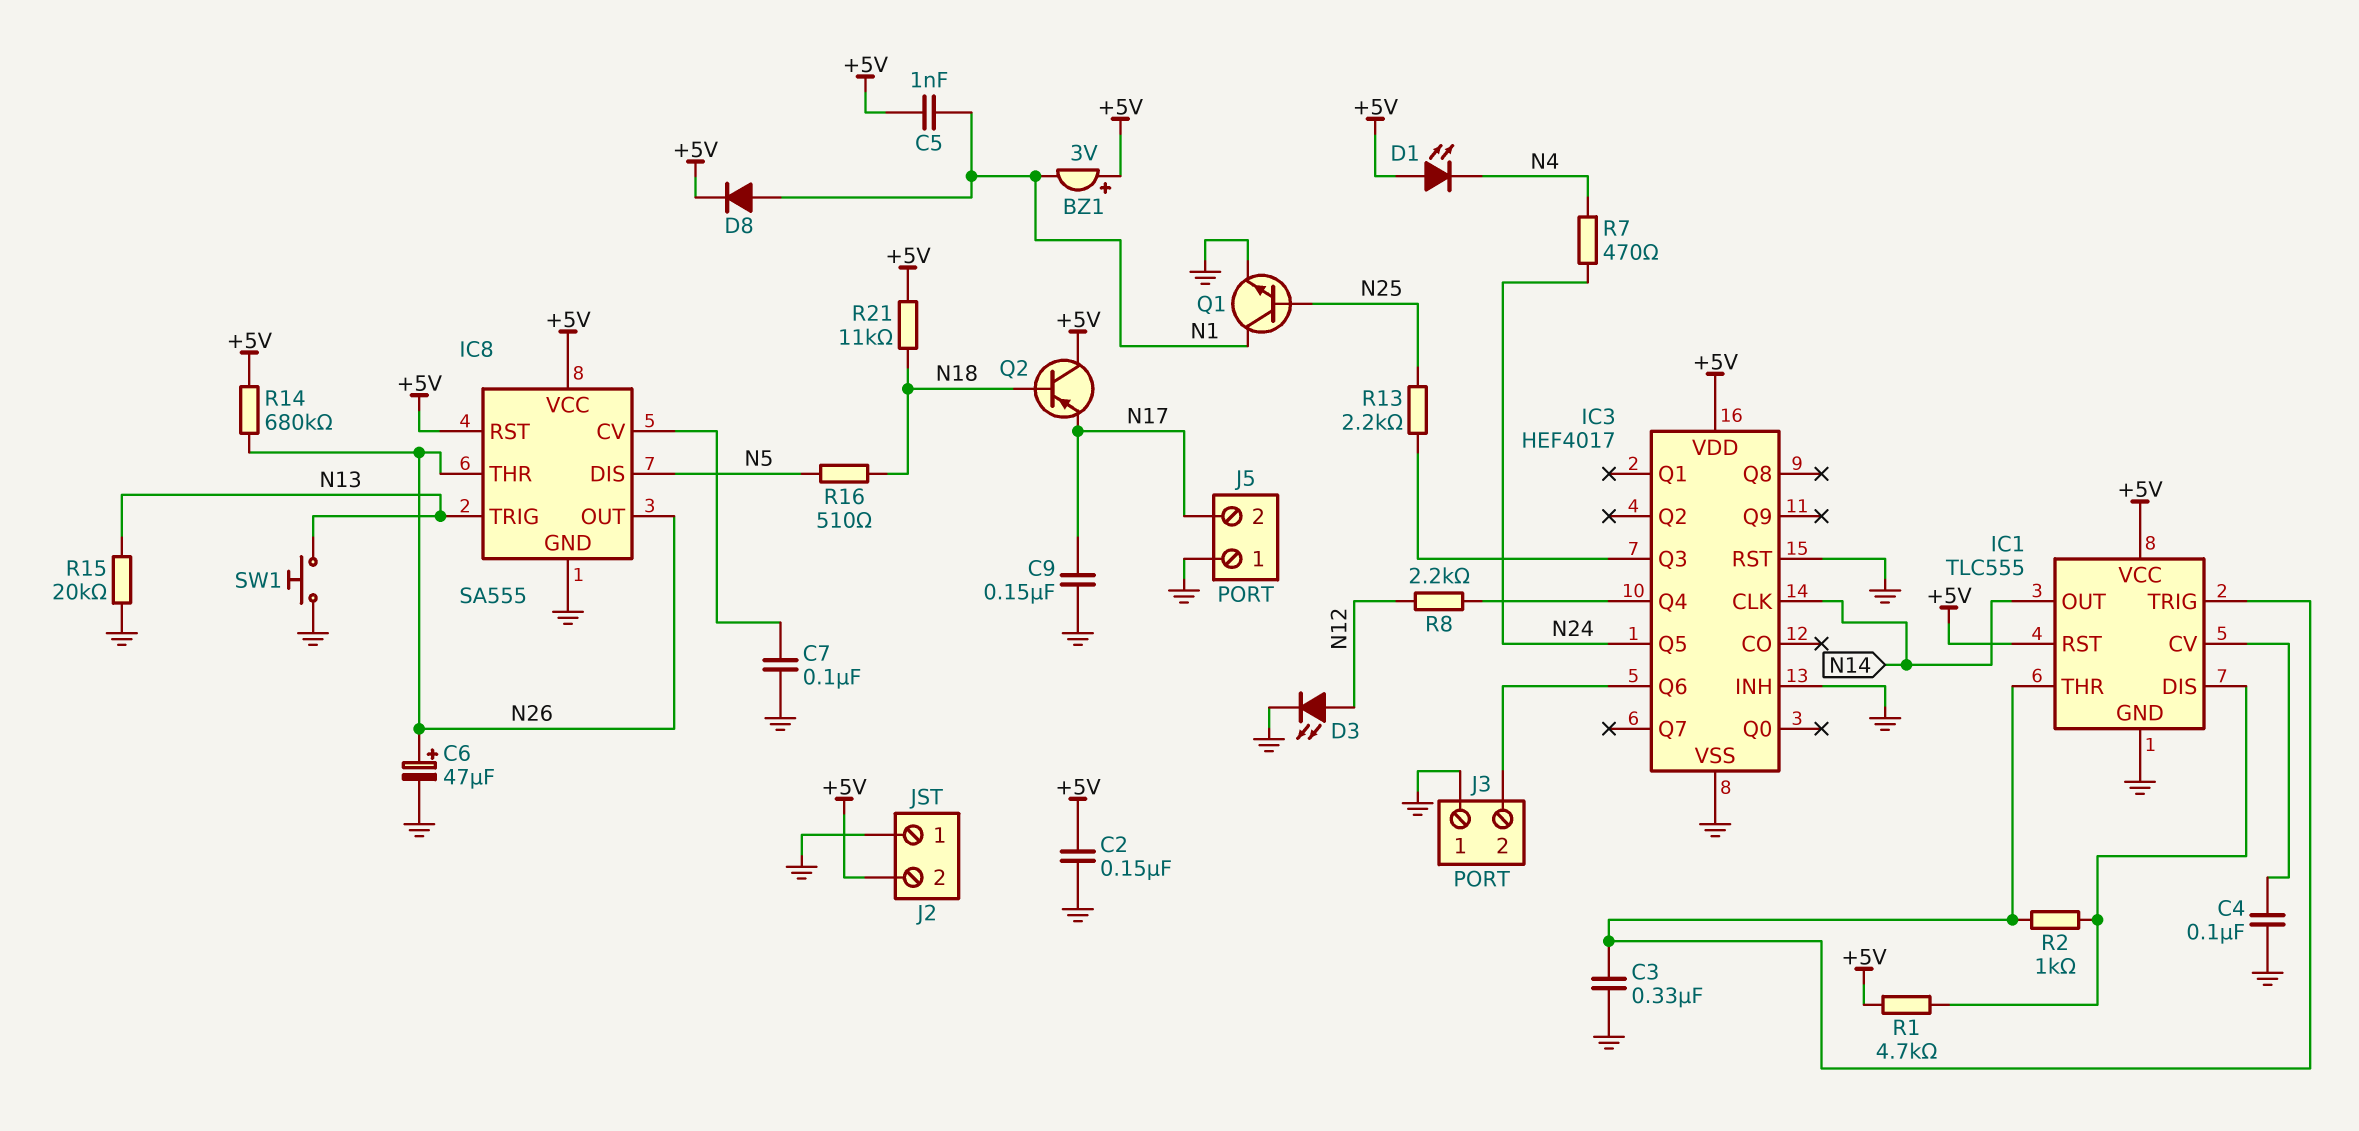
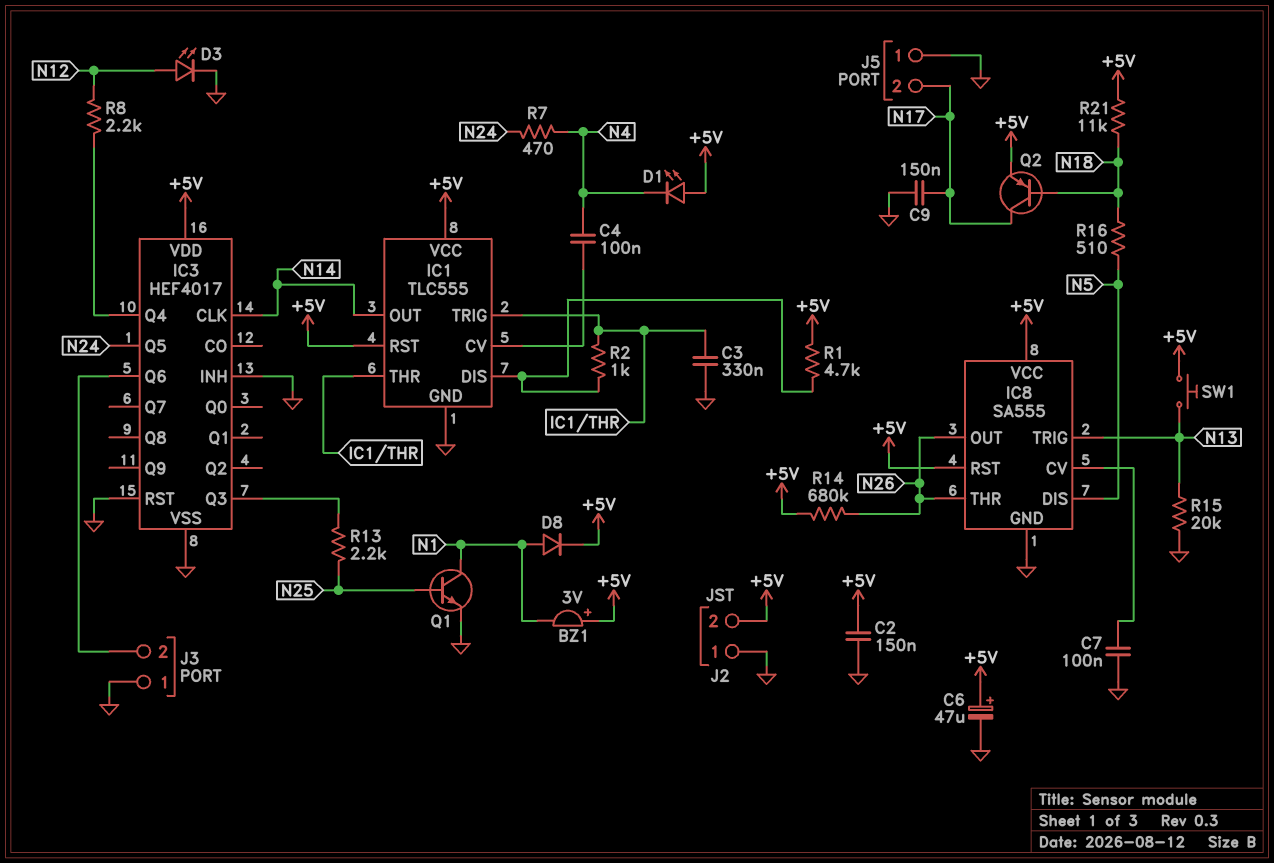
C4: 100nF (GND, IC1/CV) -> 100nF (IC1/CV, N4)
C5: 1nF (+5V, N1) -> none
C6: 47uF (plus N26, minus GND) -> 47uF (plus +5V, minus GND)
Q2: PNP (B N18, C +5V, E N17) -> PNP (B N18, C N17, E +5V)
SW1: button (GND, N13) -> button (+5V, N13)

